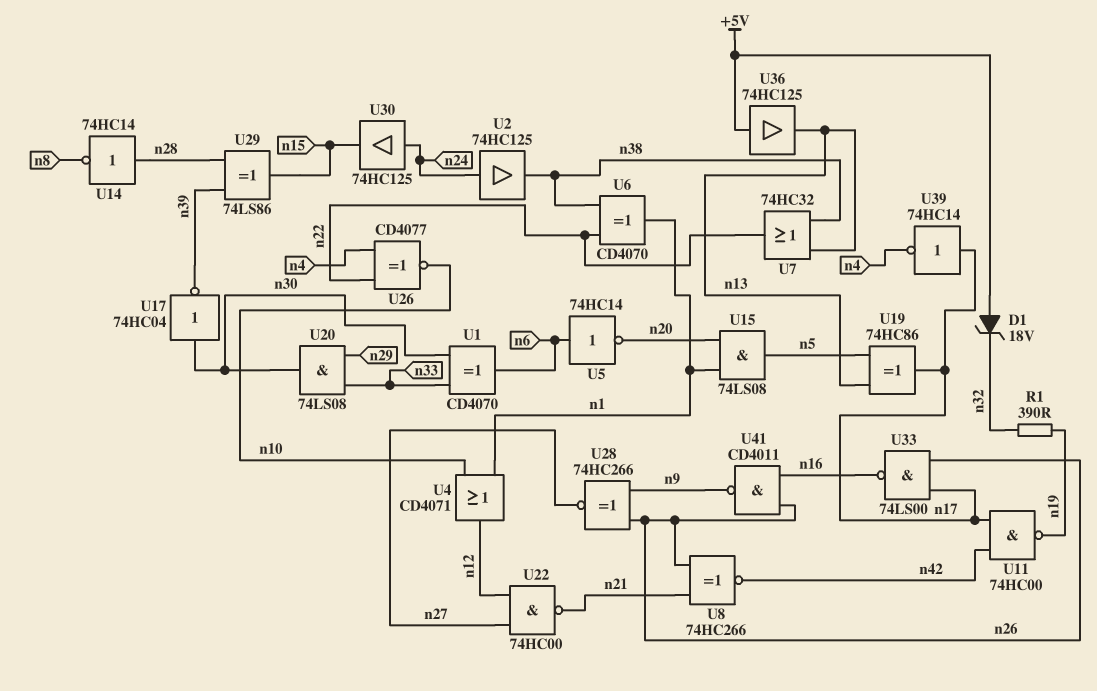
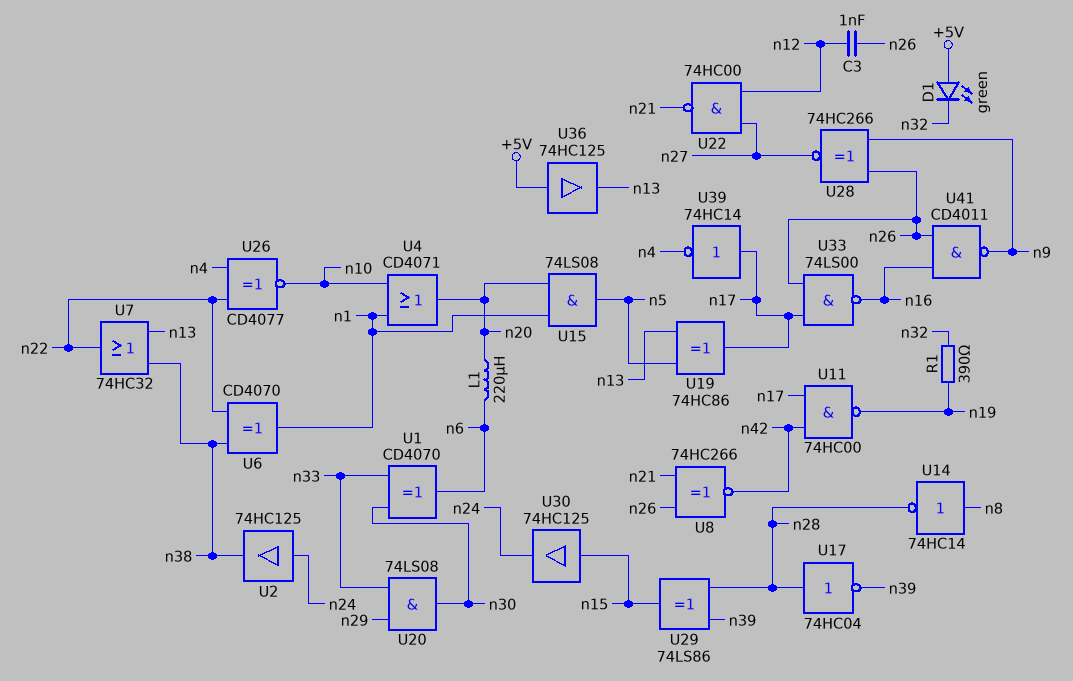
C3: none -> 1nF (n12, n26)
D1: zener 18V (A +5V, K n32) -> LED green (A +5V, K n32)
L1: none -> 220uH (n6, n20)
U4: OR CD4071 (in n1, in n10, out n12) -> OR CD4071 (in n1, in n10, out n20)
U5: NOT 74HC14 (in n6, out n20) -> none
U14: NOT 74HC14 (in n28, out n8) -> NOT 74HC14 (in n8, out n28)
U17: NOT 74HC04 (in n30, out n39) -> NOT 74HC04 (in n28, out n39)
U30: buffer 74HC125 (in n24, out n15) -> buffer 74HC125 (in n15, out n24)

